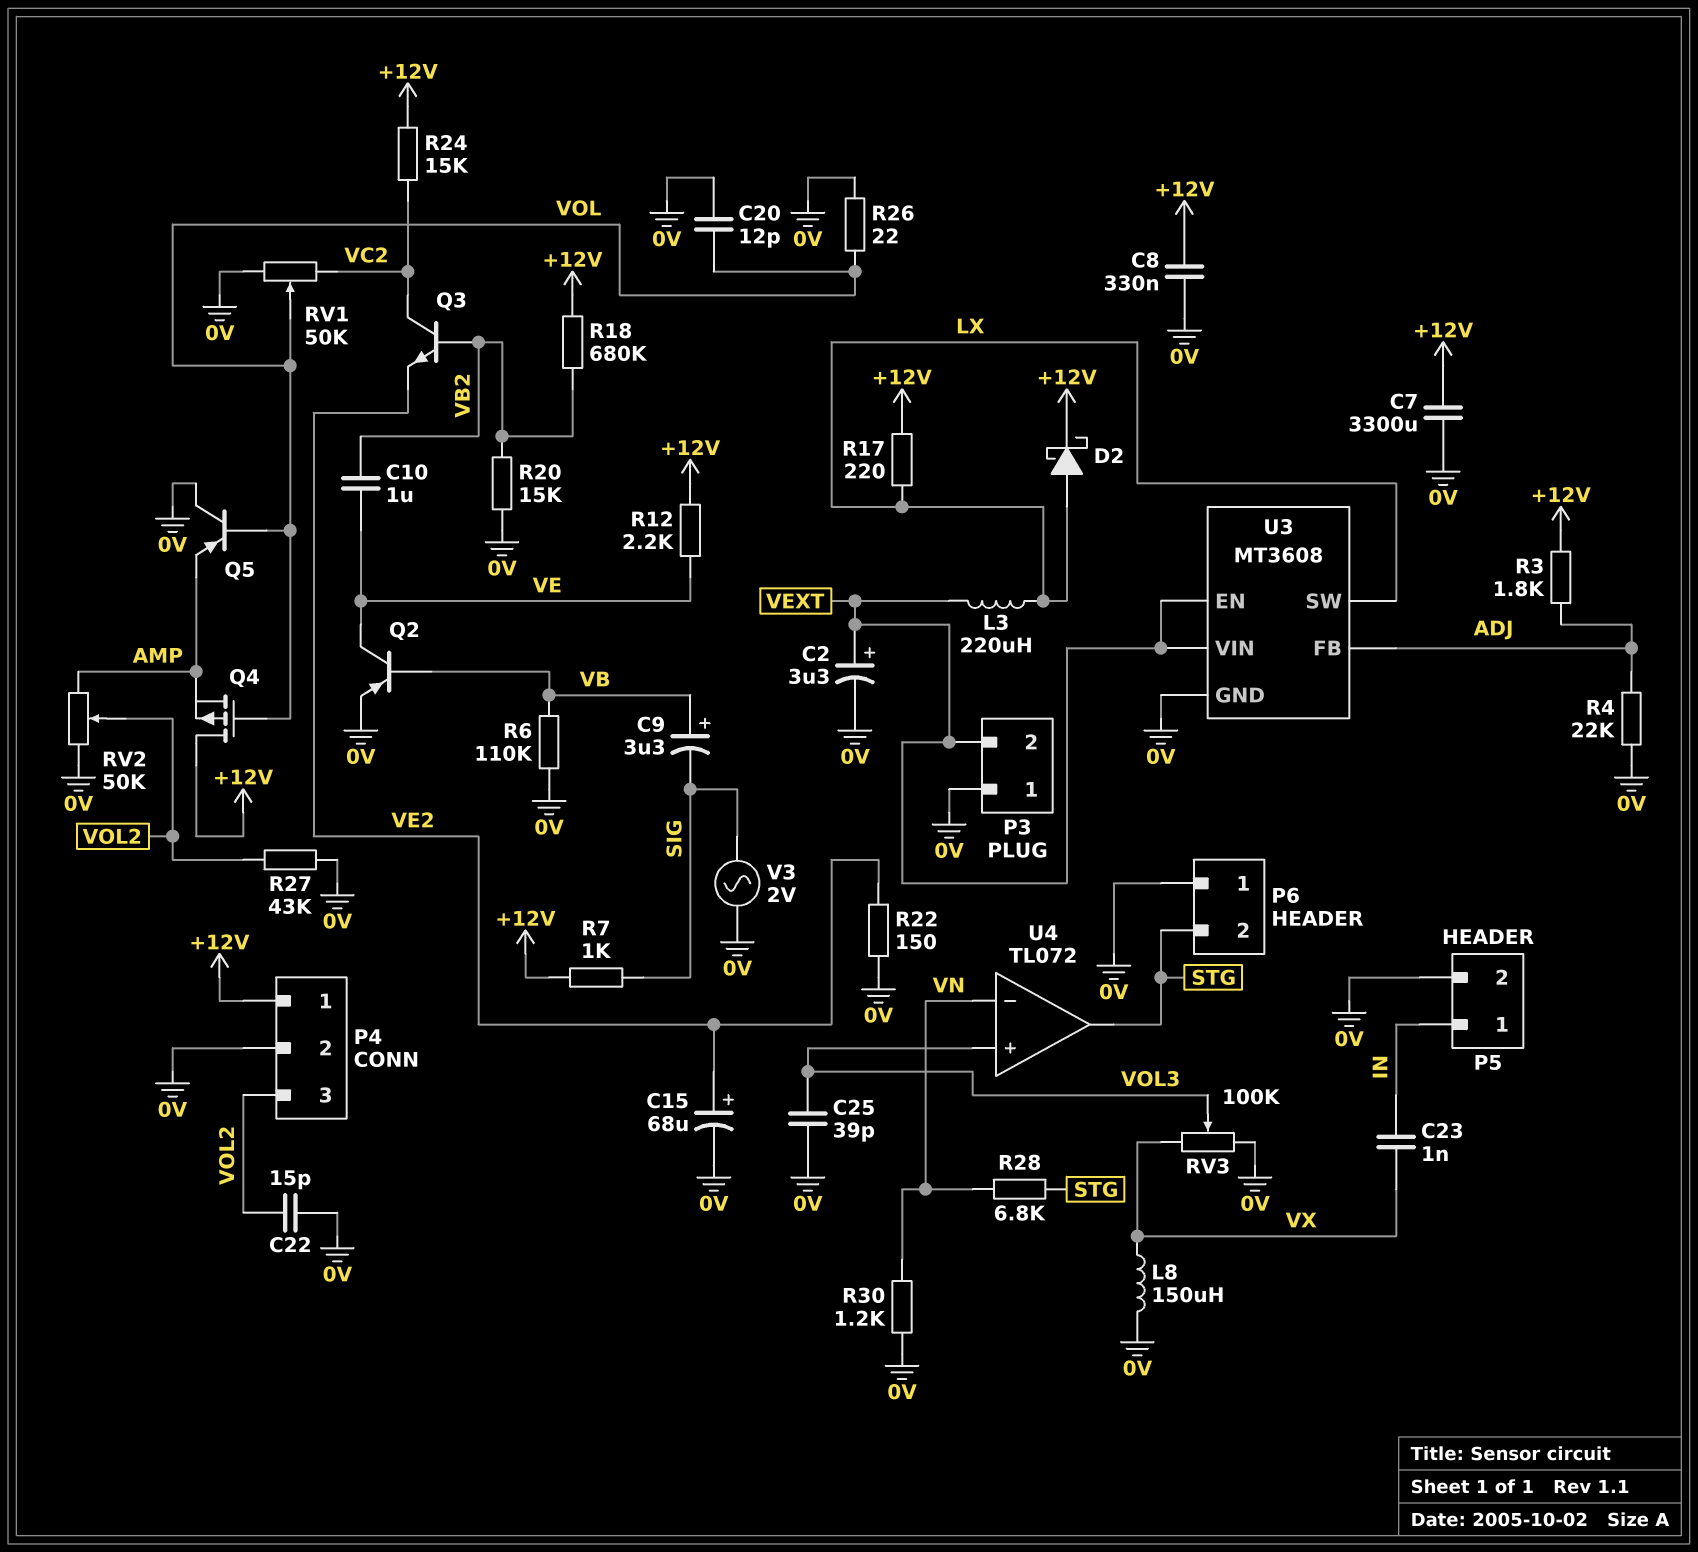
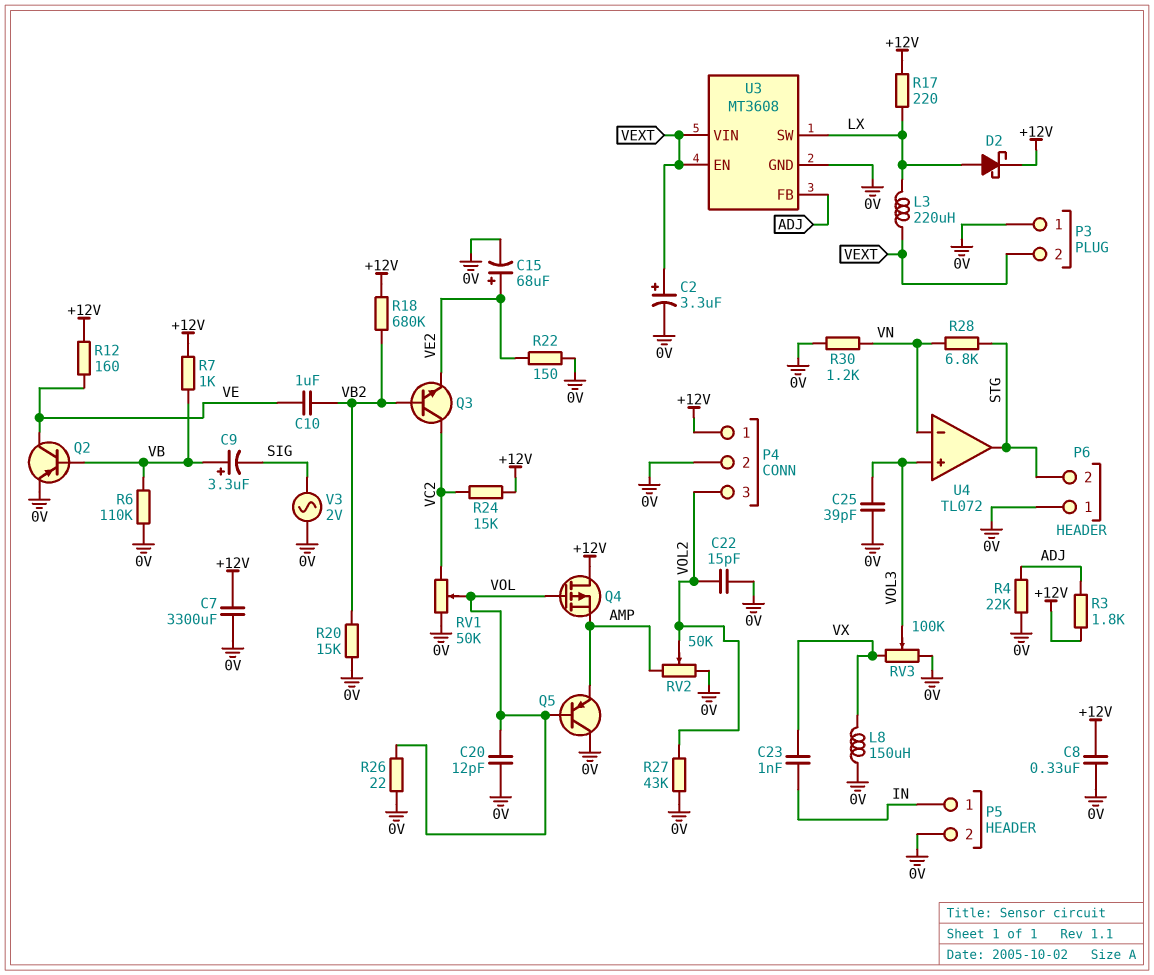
R7: 1k (+12V, SIG) -> 1k (+12V, VB)
R12: 2.2k (+12V, VE) -> 160 (+12V, VE)

